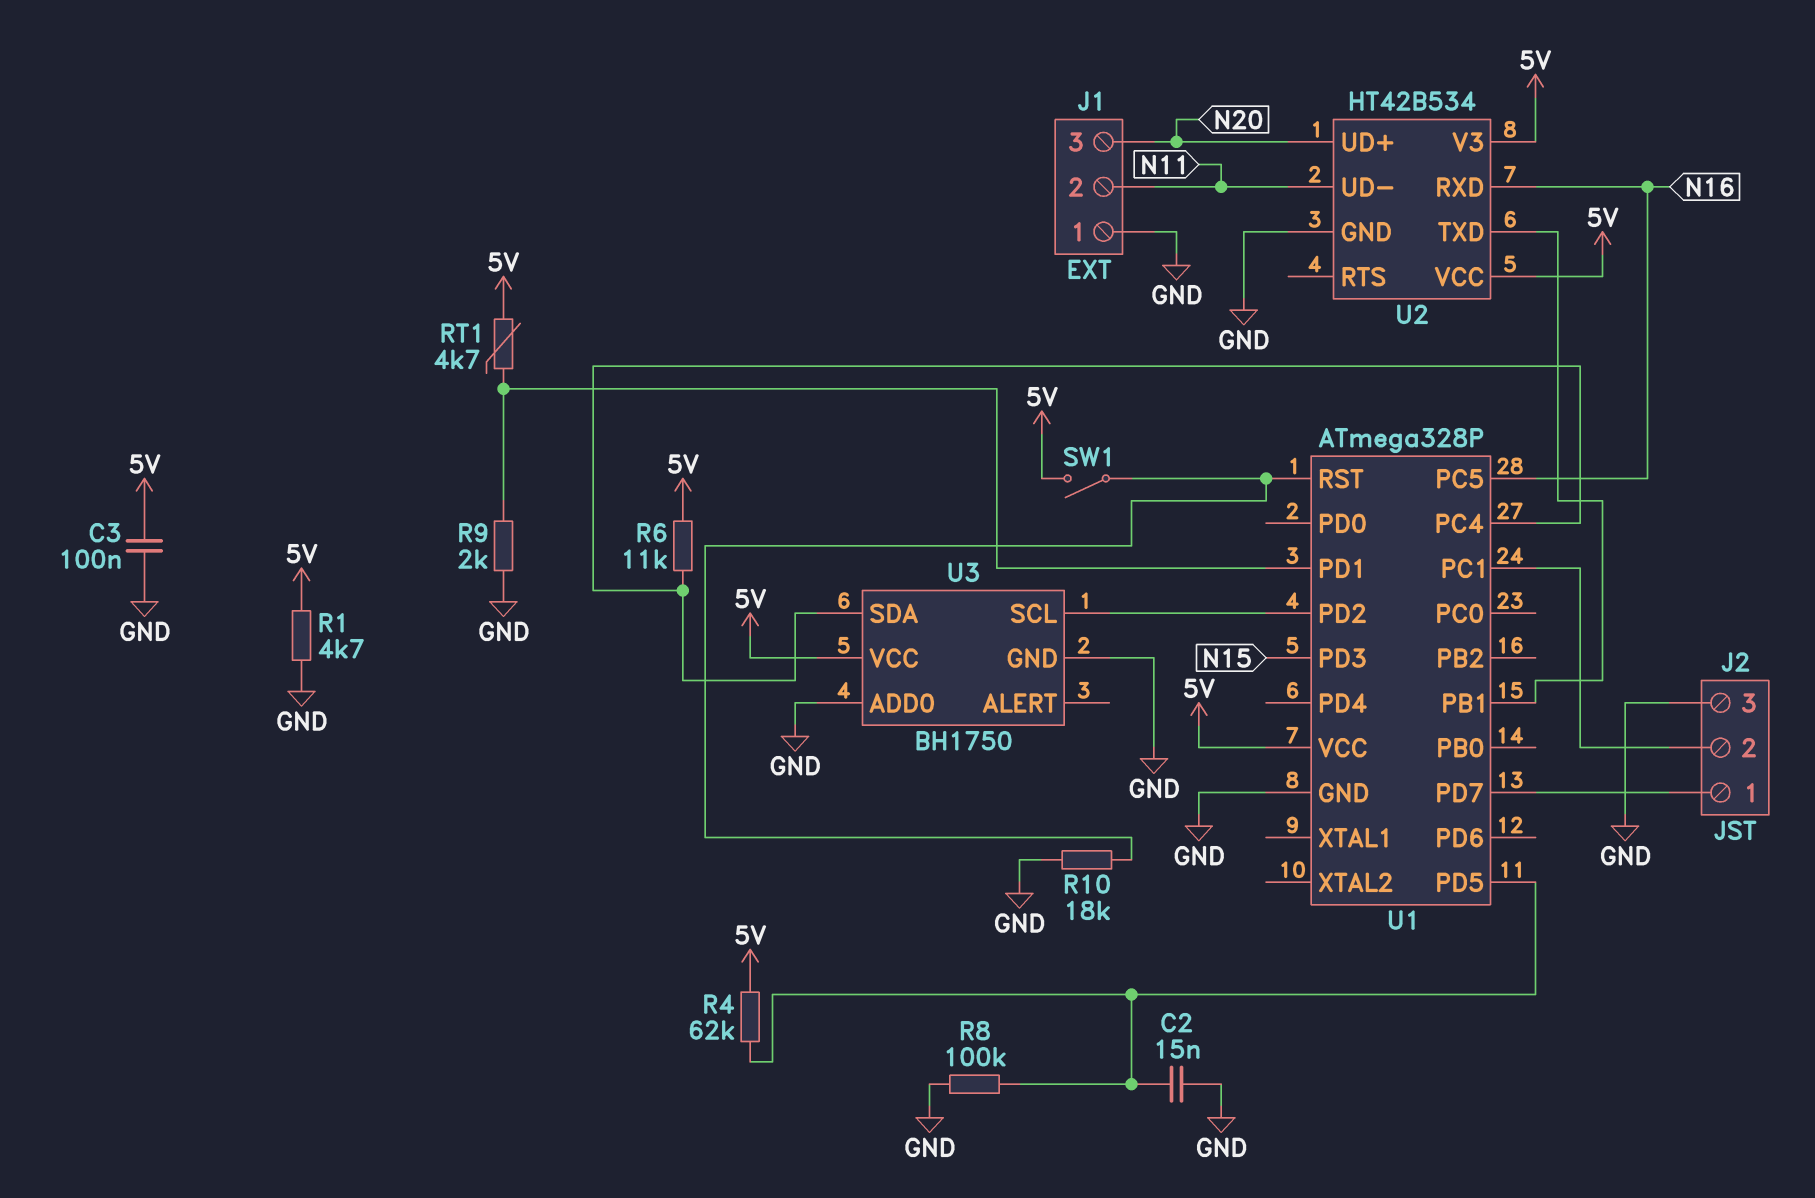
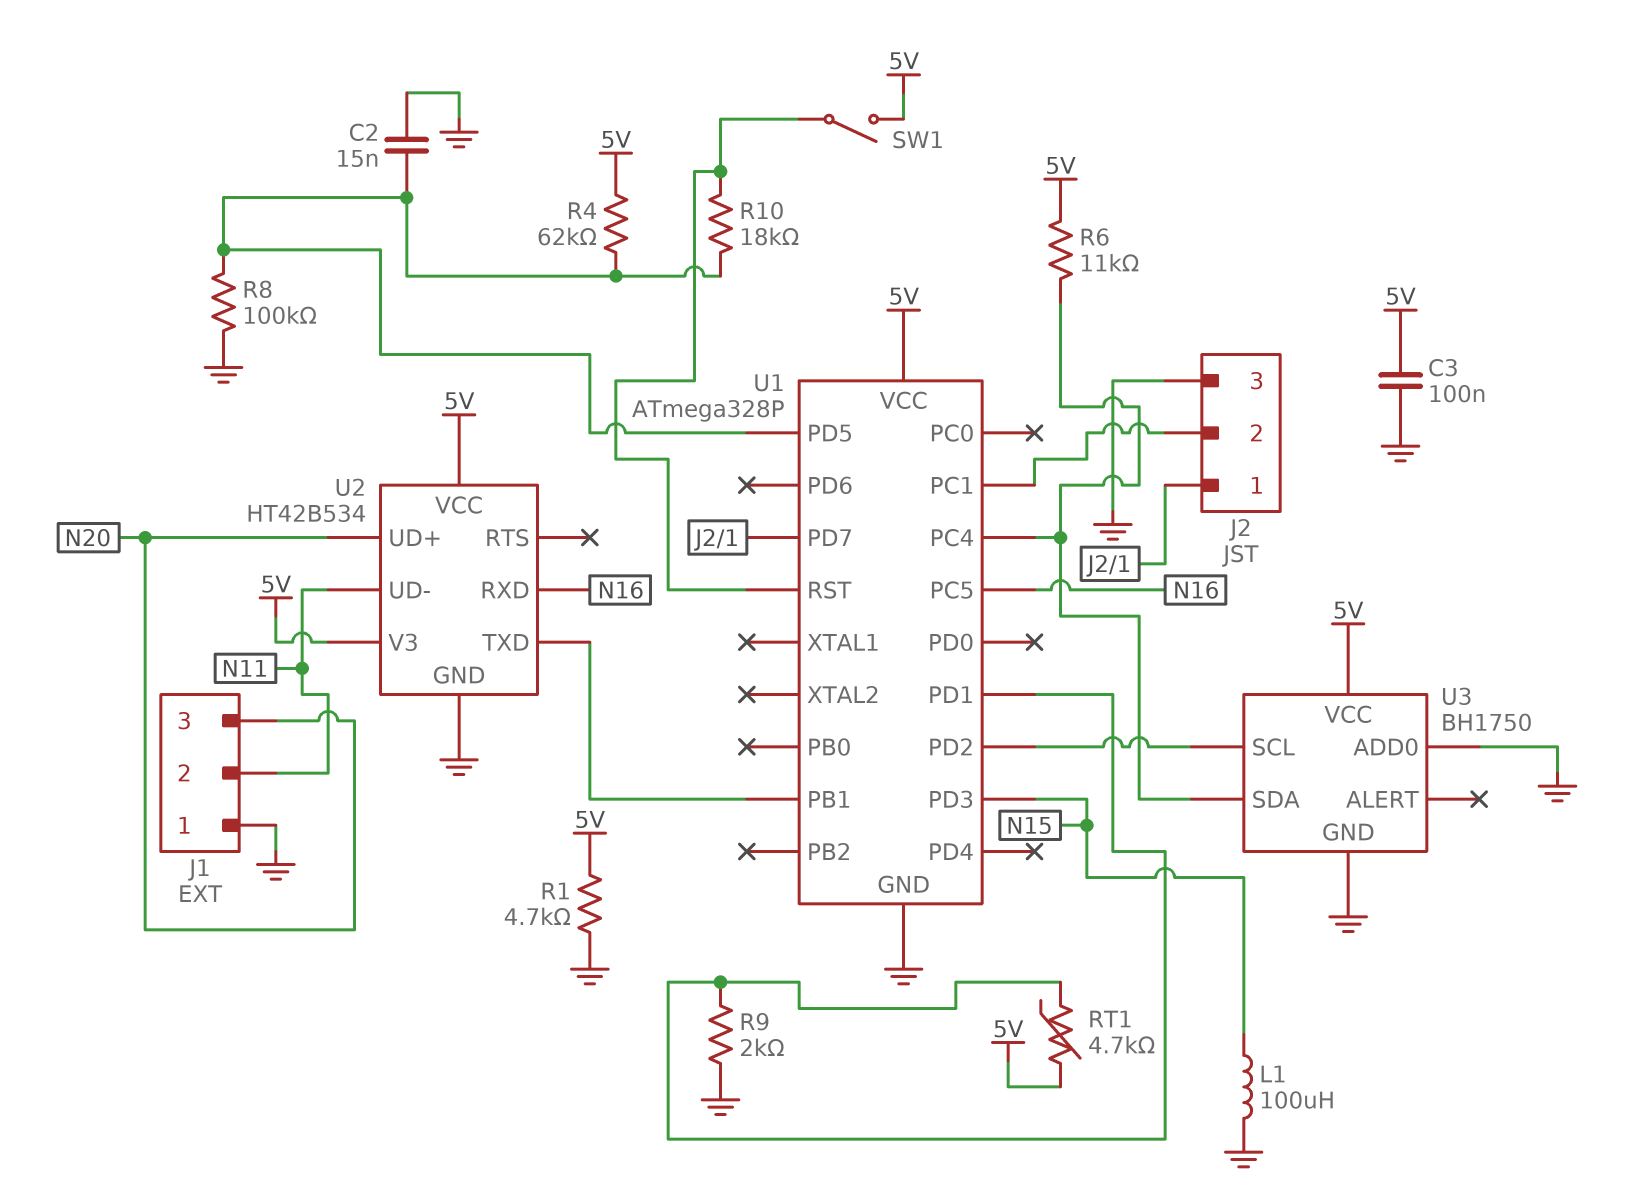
L1: none -> 100uH (GND, N15)
R10: 18k (GND, U1/RST) -> 18k (U1/PD5, U1/RST)

